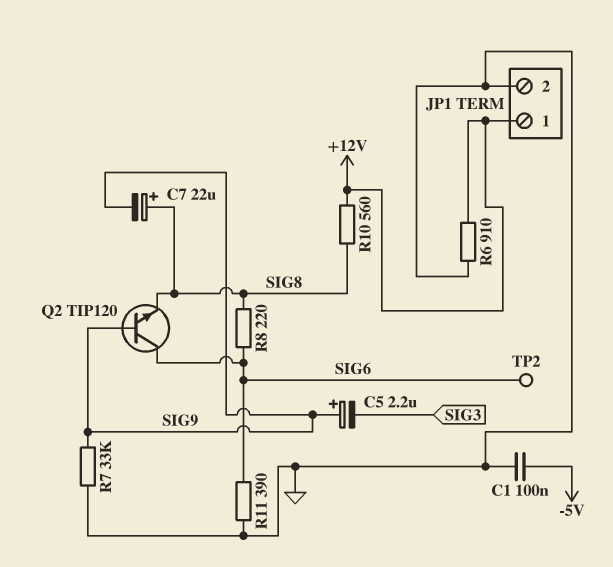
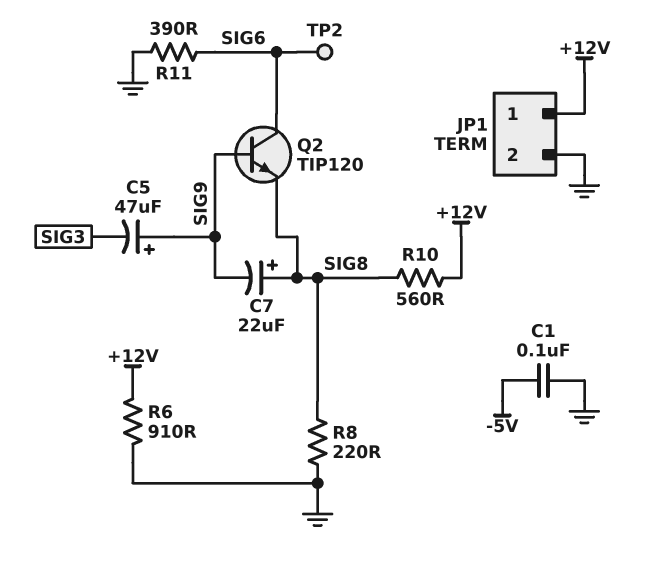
C5: 2.2uF (plus SIG9, minus SIG3) -> 47uF (plus SIG9, minus SIG3)
R7: 33k (GND, SIG9) -> none
R8: 220 (SIG6, SIG8) -> 220 (GND, SIG8)

